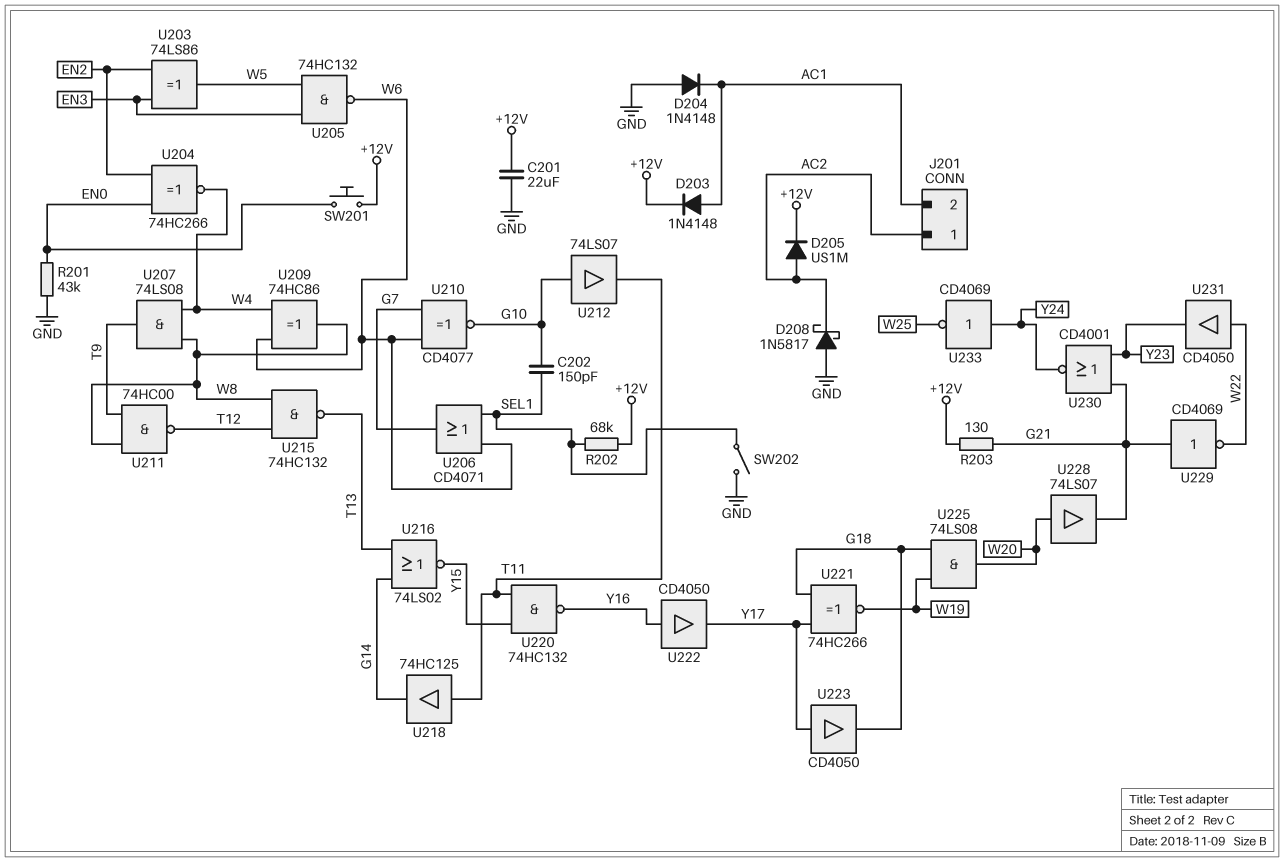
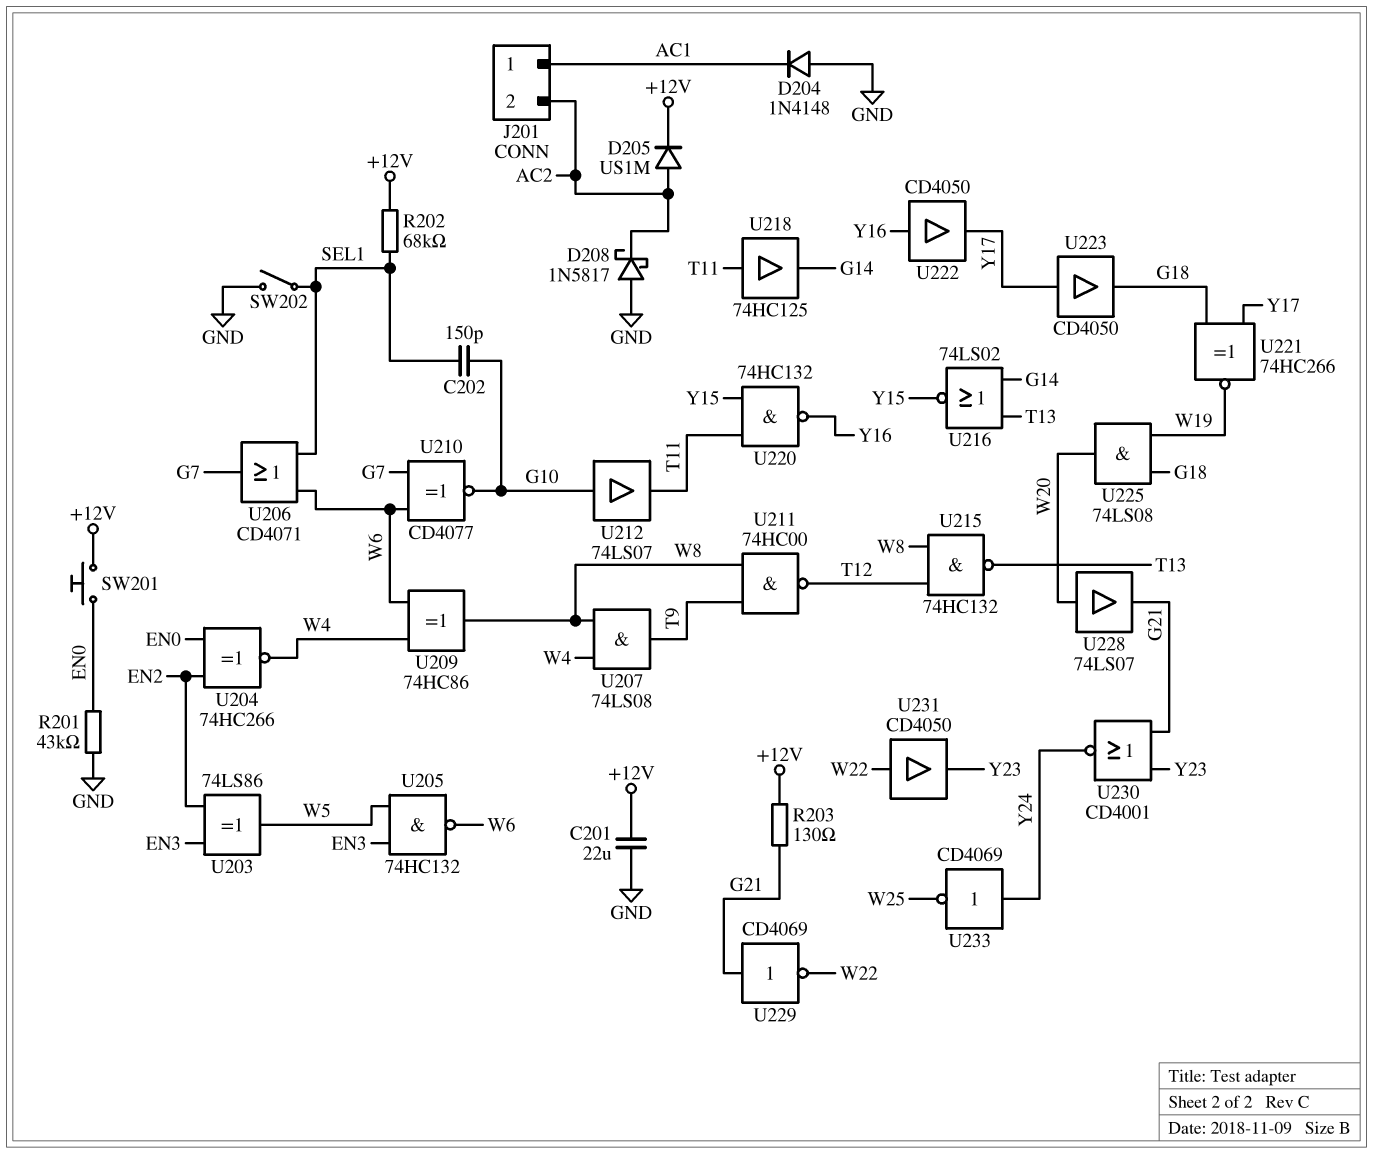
D203: diode 1N4148 (A AC1, K +12V) -> none
J201 pin 1: AC2 -> AC1
J201 pin 2: AC1 -> AC2

